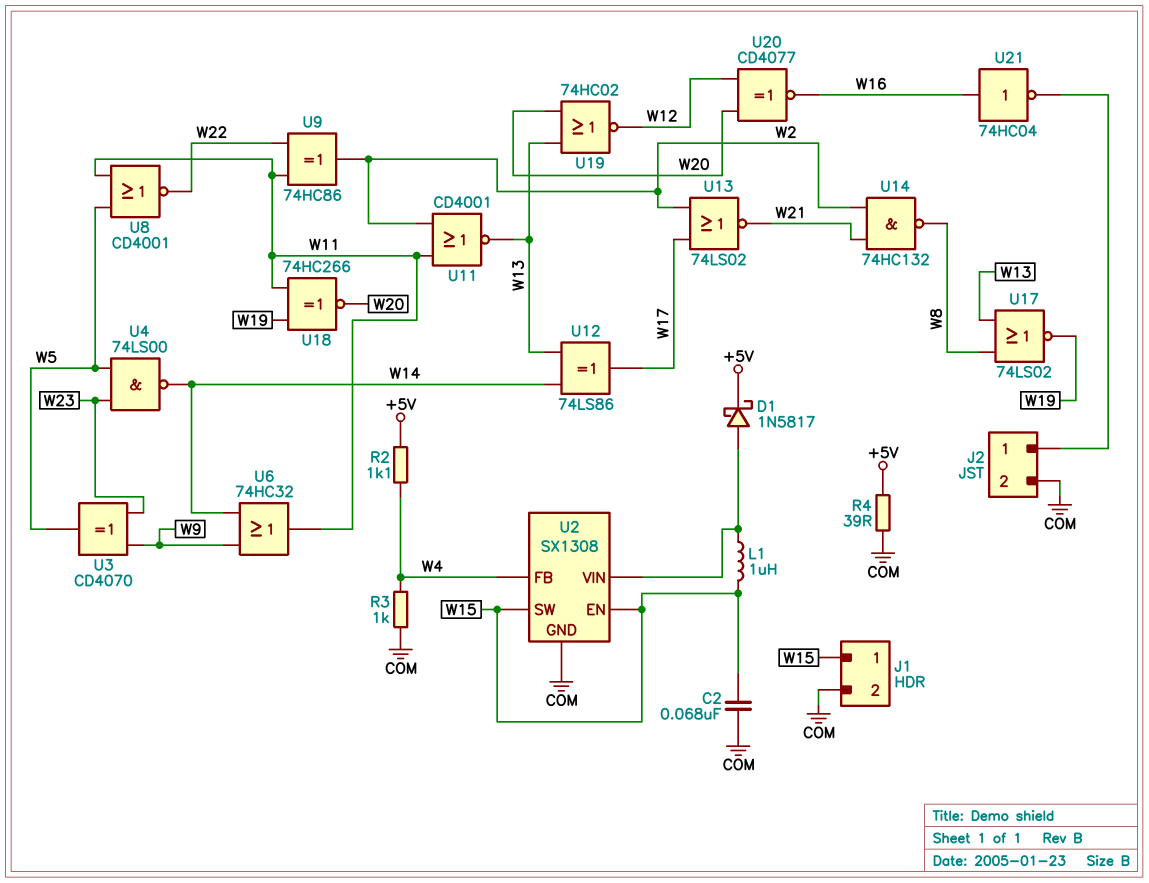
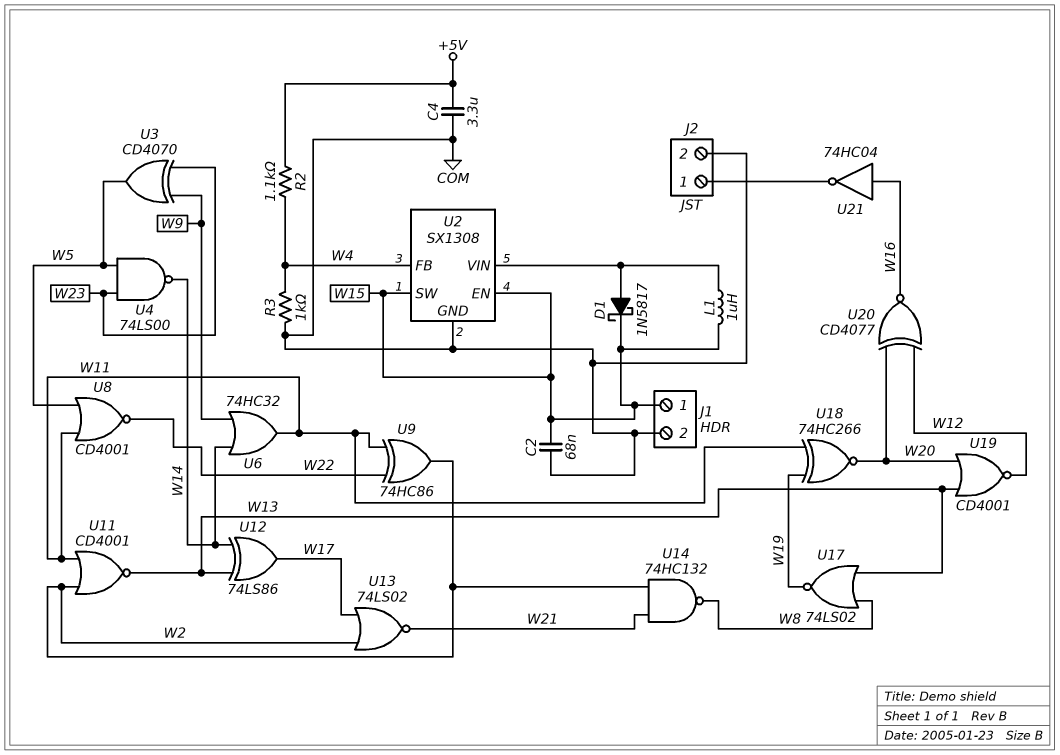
C4: none -> 3.3uF (+5V, COM)
D1: schottky 1N5817 (A U2/VIN, K +5V) -> schottky 1N5817 (A U2/VIN, K W15)
R4: 39 (+5V, COM) -> none
U19: NOR 74HC02 (in W13, in W20, out W12) -> NOR CD4001 (in W13, in W20, out W12)

